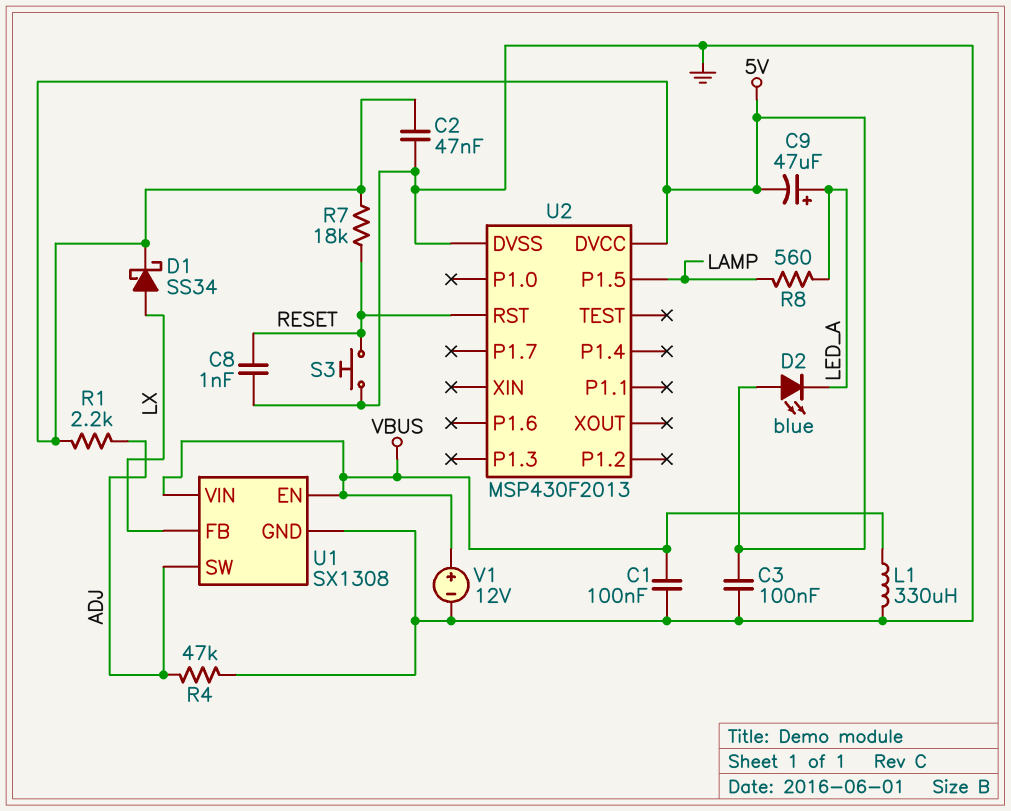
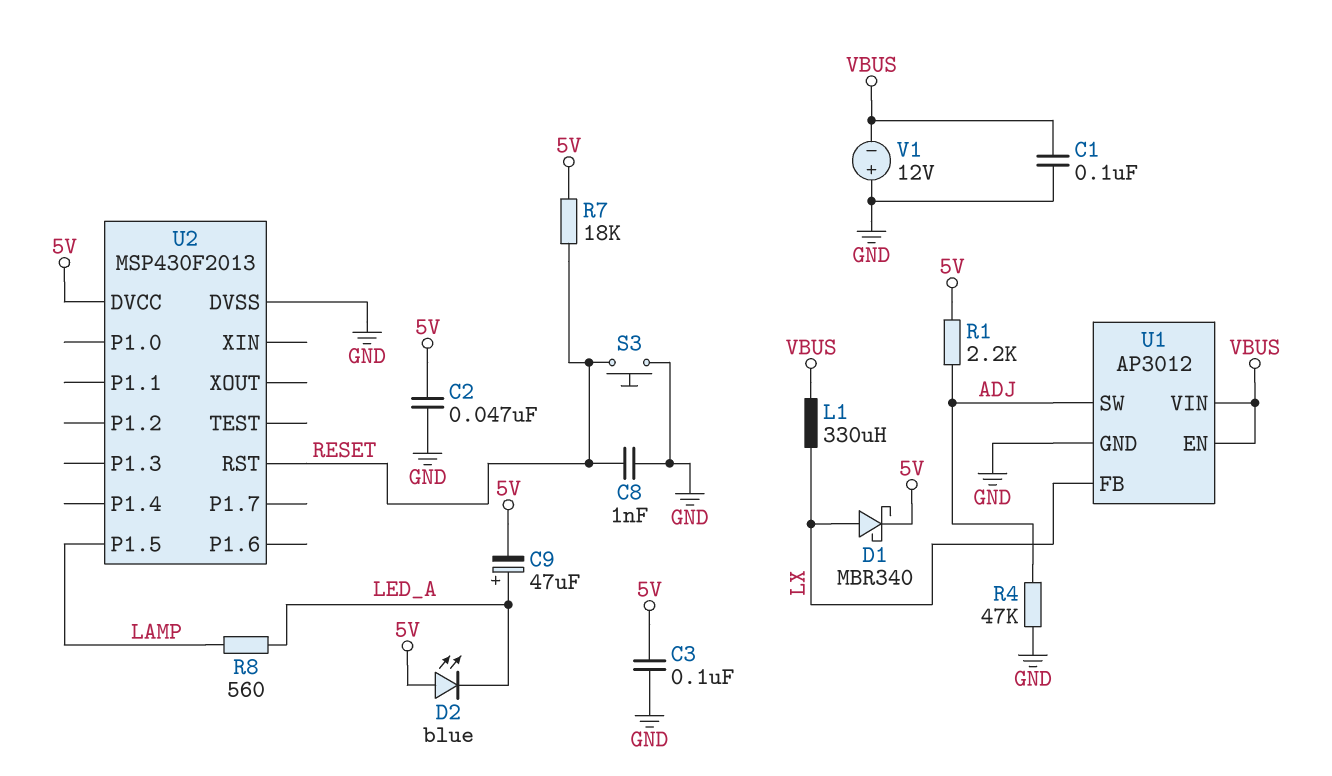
D1: schottky SS34 (A LX, K 5V) -> schottky MBR340 (A LX, K 5V)
L1: 330uH (GND, VBUS) -> 330uH (LX, VBUS)
U1: SX1308 -> AP3012
V1: 12V (plus VBUS, minus GND) -> 12V (plus GND, minus VBUS)

